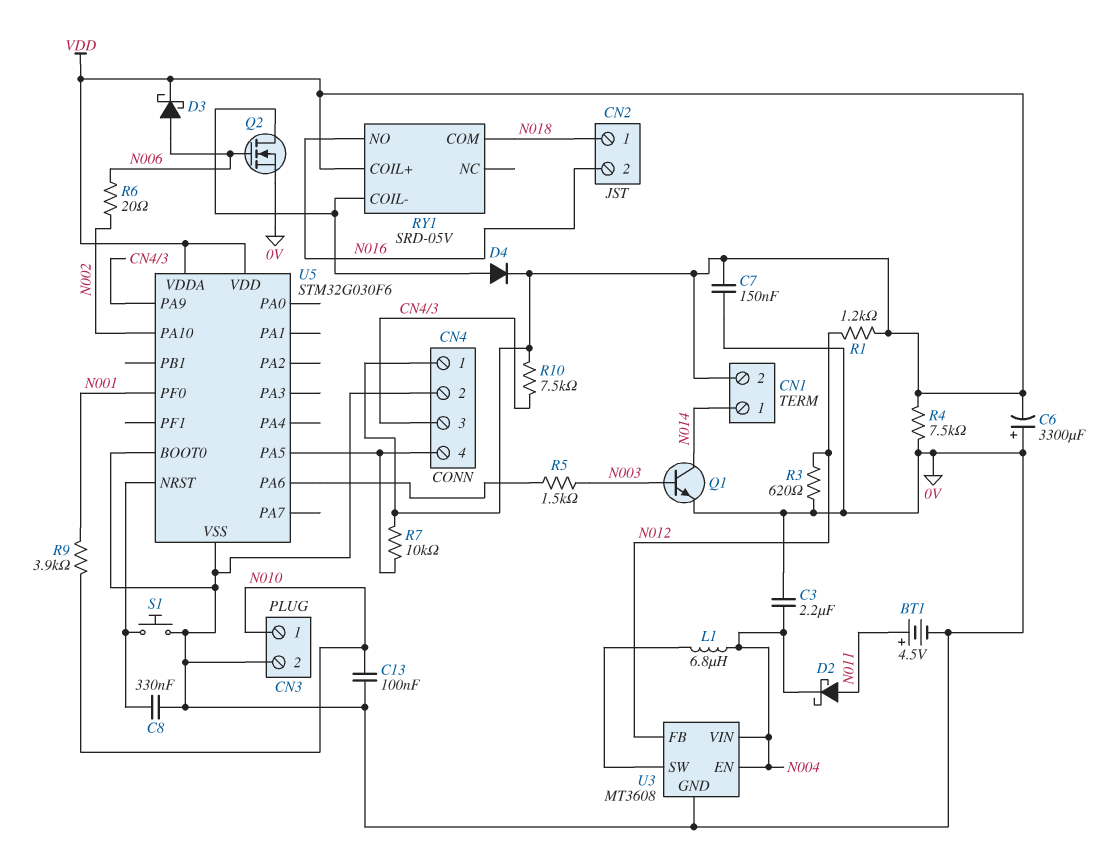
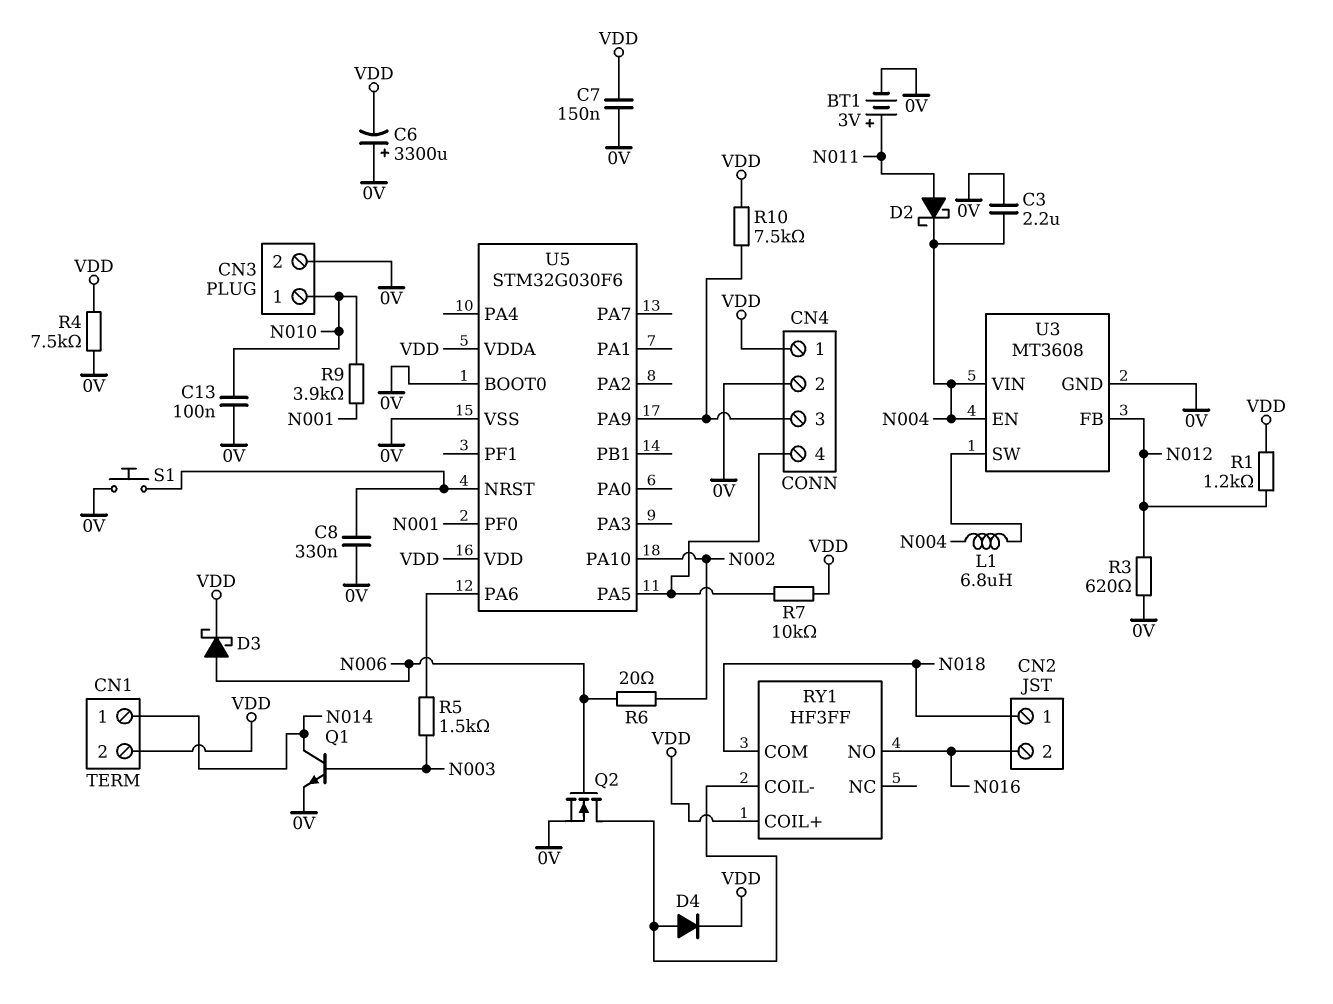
BT1: 4.5V (plus N011, minus 0V) -> 3V (plus N011, minus 0V)
RY1: SRD-05V -> HF3FF

